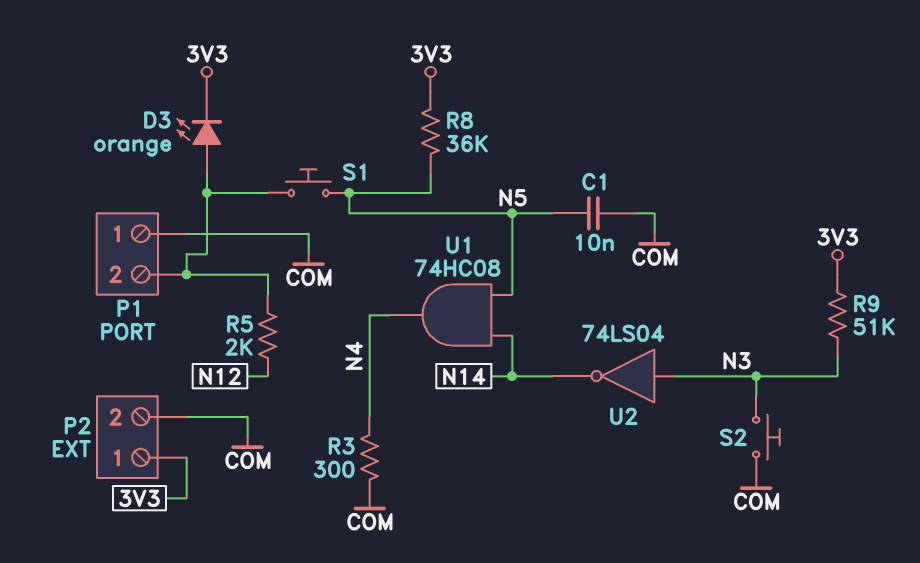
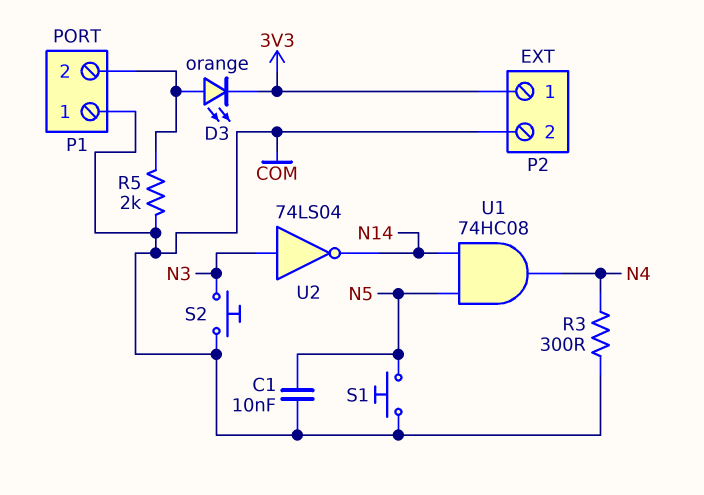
R5: 2k (N12, P1/2) -> 2k (COM, P1/2)
R8: 36k (3V3, N5) -> none
R9: 51k (3V3, N3) -> none
S1: button (N5, P1/2) -> button (COM, N5)

